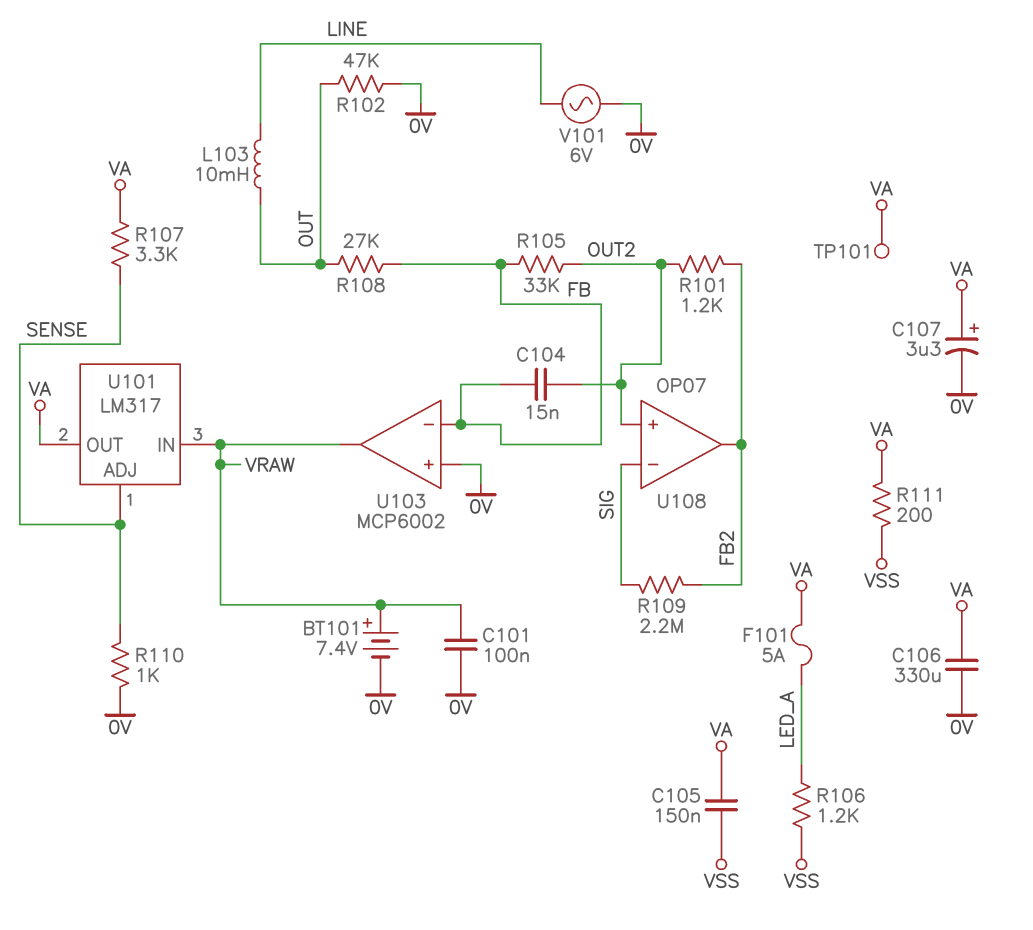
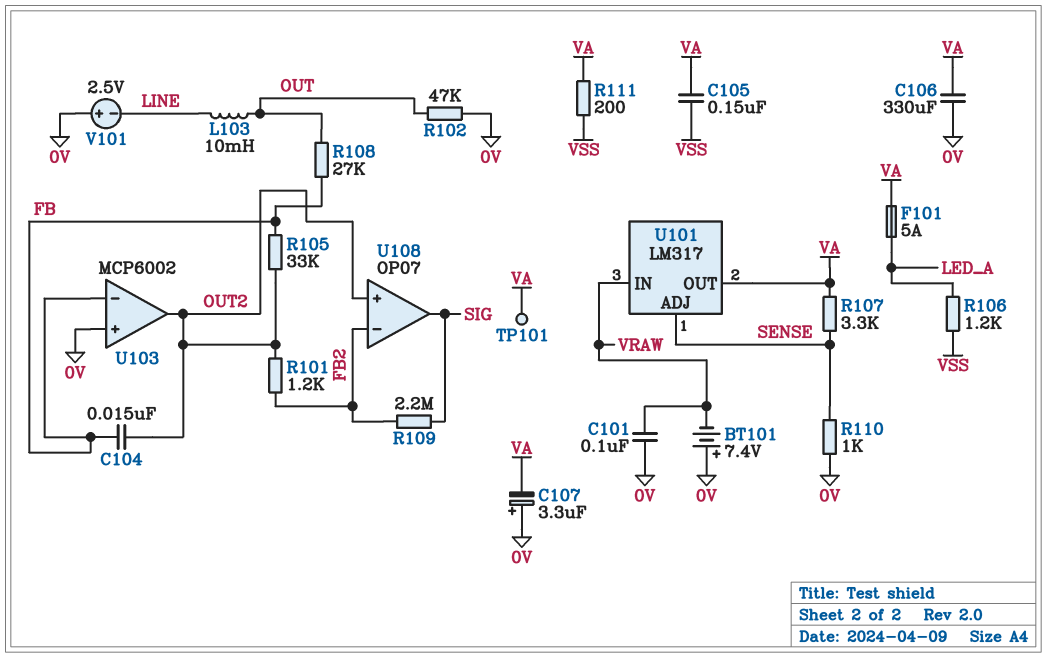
BT101: 7.4V (plus VRAW, minus 0V) -> 7.4V (plus 0V, minus VRAW)
C107: 3.3uF (plus VA, minus 0V) -> 3.3uF (plus 0V, minus VA)
U103 pin out: VRAW -> OUT2
U108 pin in-: SIG -> FB2
U108 pin out: FB2 -> SIG
V101: AC 6V (0V, LINE) -> 2.5V (plus 0V, minus LINE)

